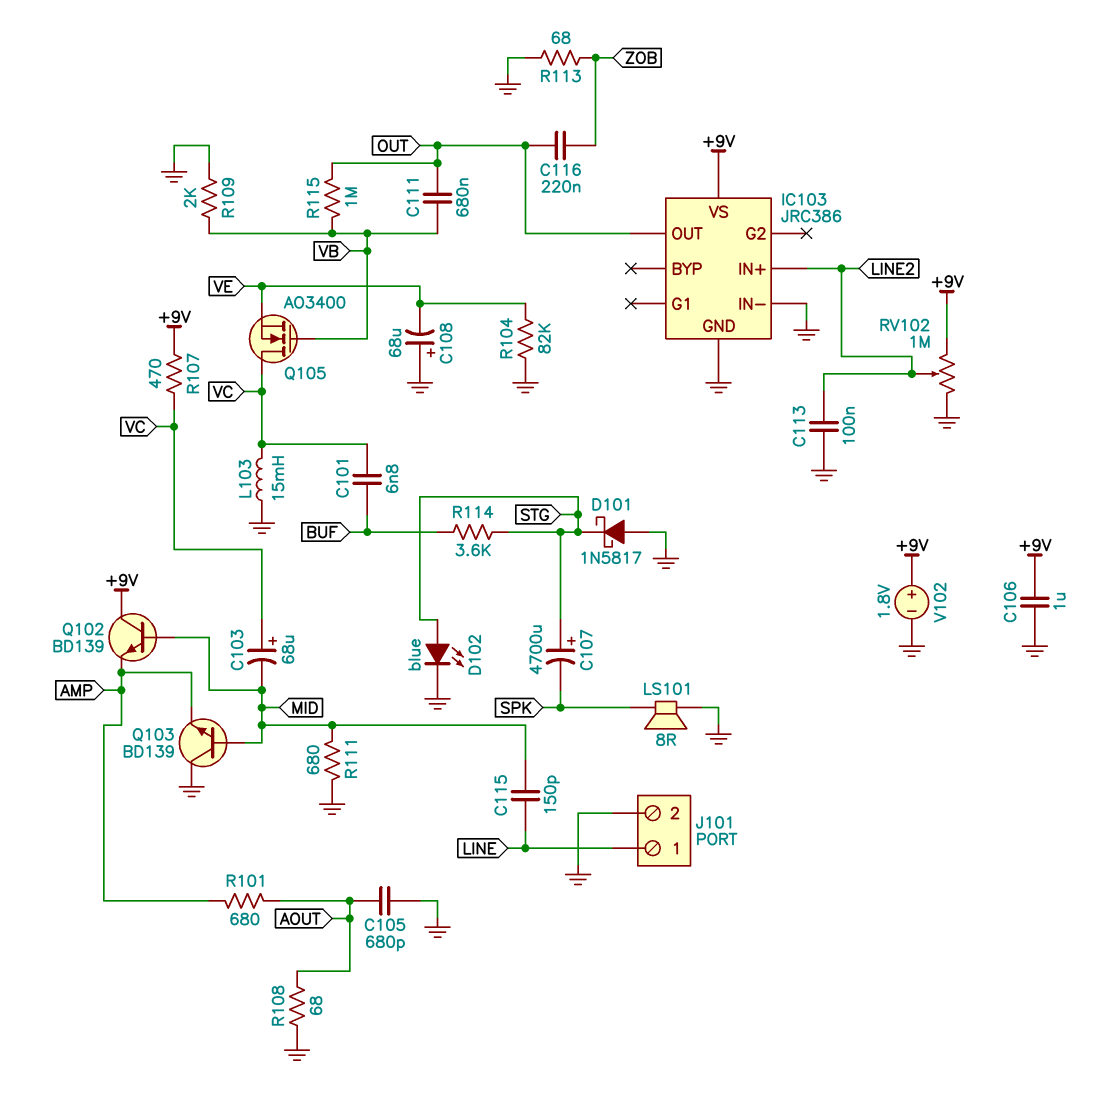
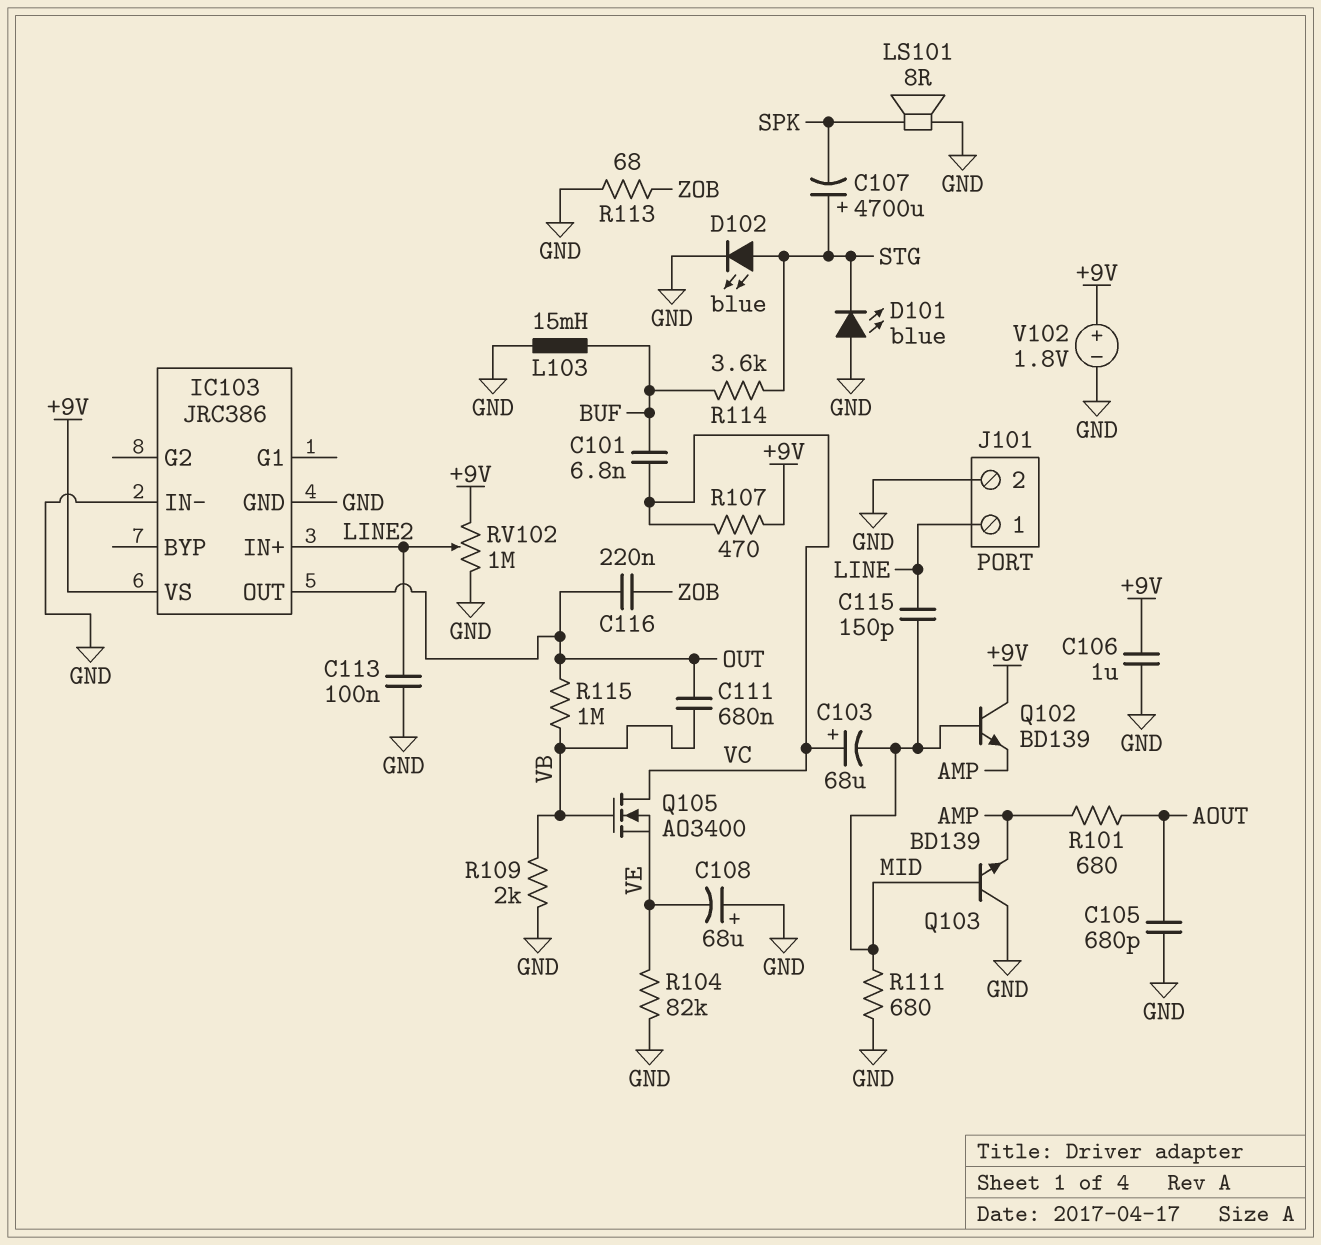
D101: schottky 1N5817 (A GND, K STG) -> LED blue (A GND, K STG)
L103: 15mH (GND, VC) -> 15mH (BUF, GND)
R108: 68 (AOUT, GND) -> none

